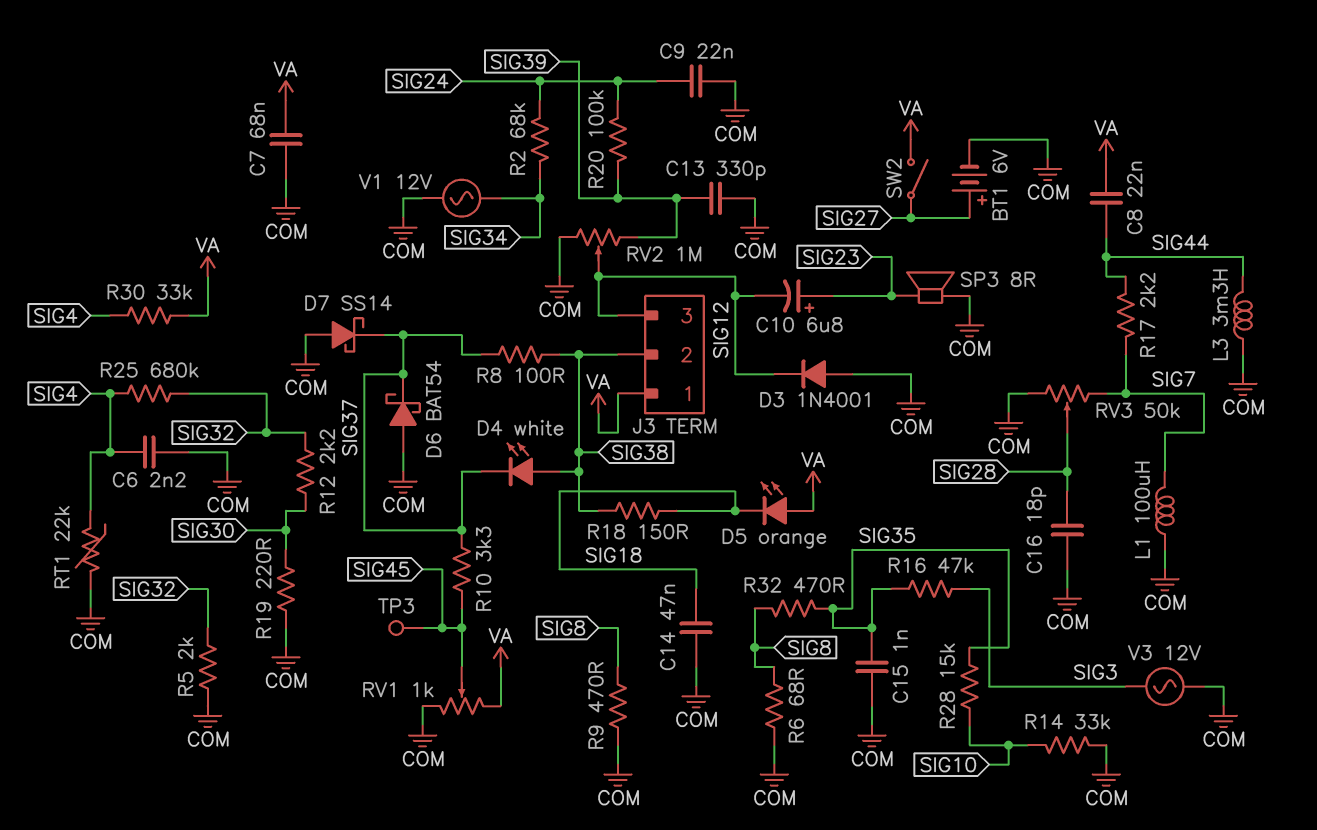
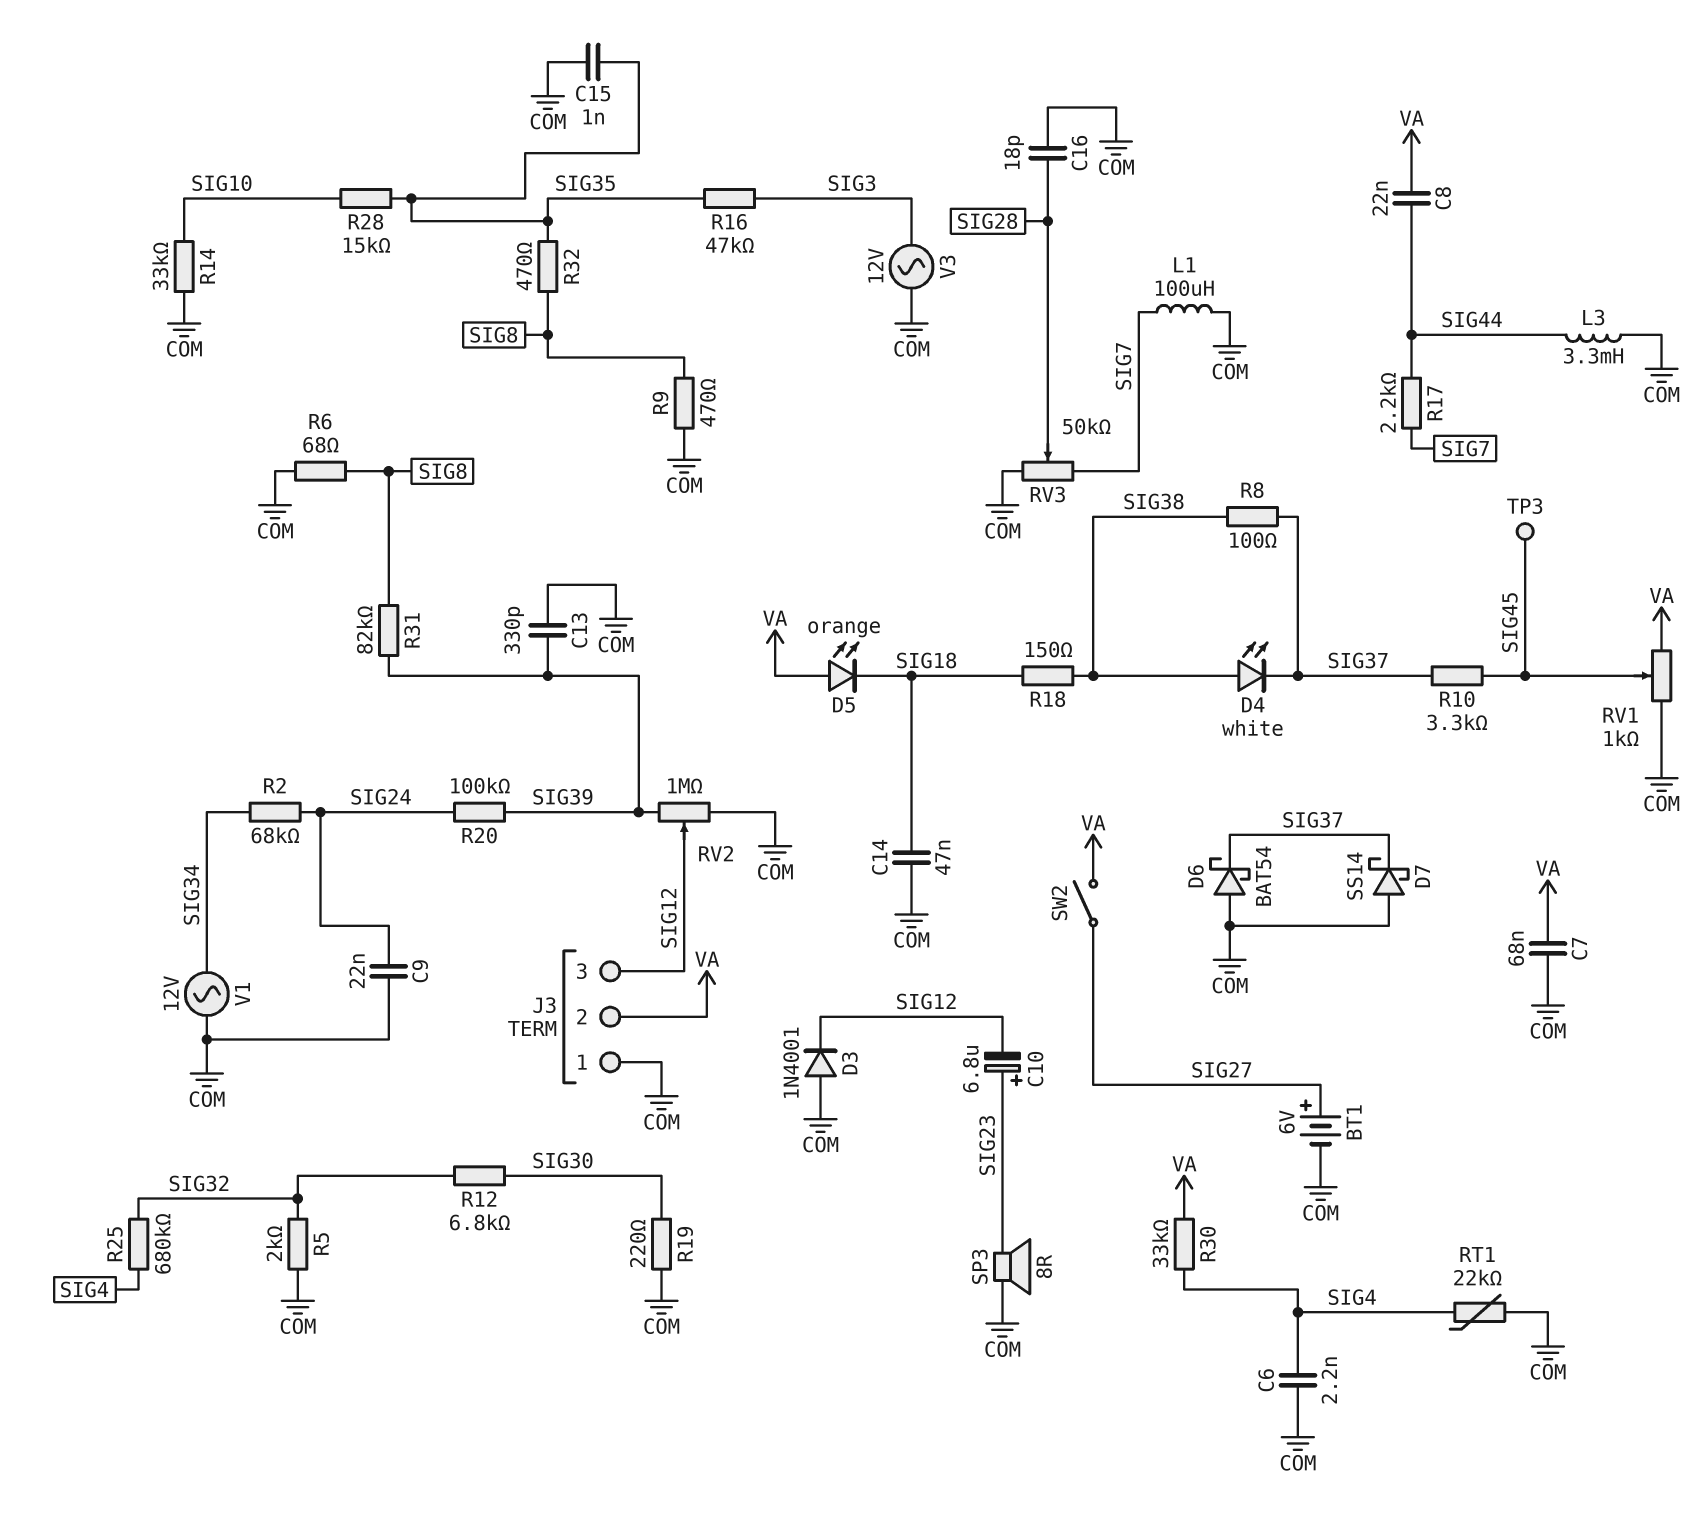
J3 pin 1: VA -> COM
J3 pin 2: SIG38 -> VA
R12: 2.2k (SIG30, SIG32) -> 6.8k (SIG30, SIG32)
R31: none -> 82k (SIG8, SIG39)

